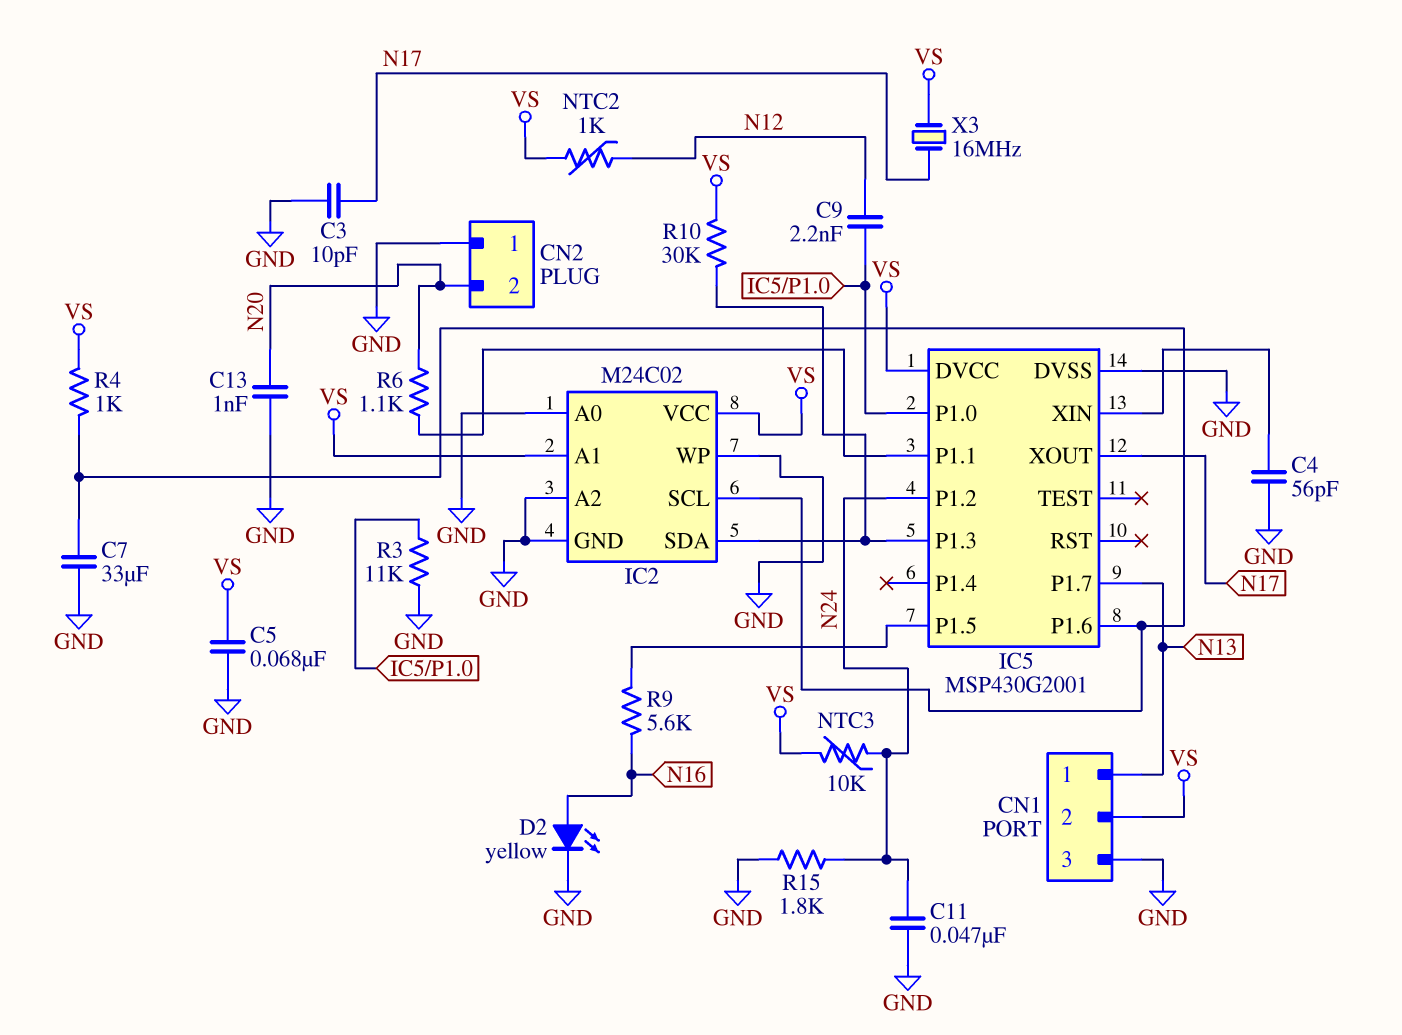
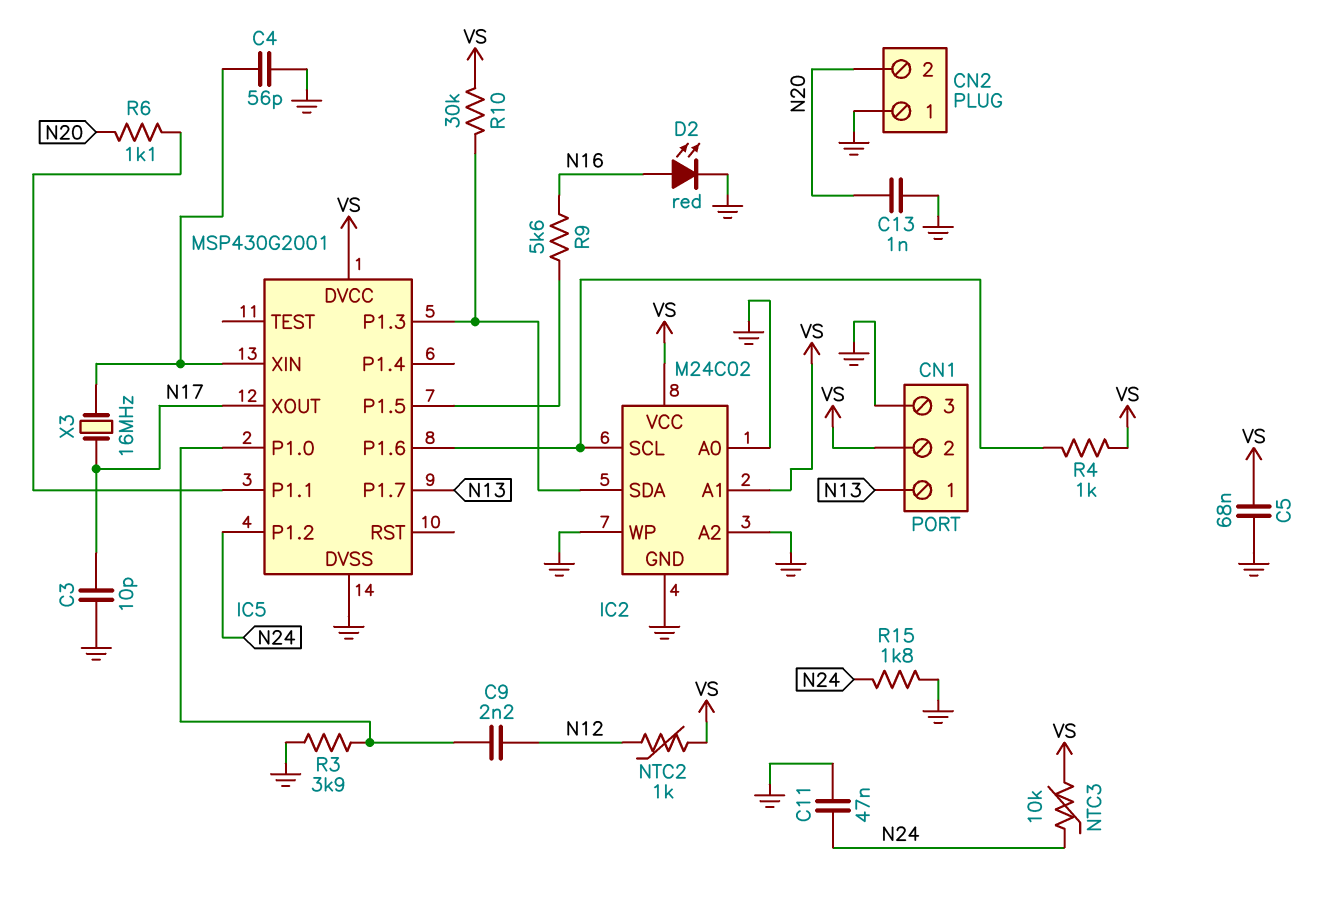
C7: 33uF (GND, IC2/SCL) -> none
D2: LED yellow (A N16, K GND) -> LED red (A N16, K GND)
R3: 11k (GND, IC5/P1.0) -> 3.9k (GND, IC5/P1.0)
X3: 16MHz (N17, VS) -> 16MHz (IC5/XIN, N17)

